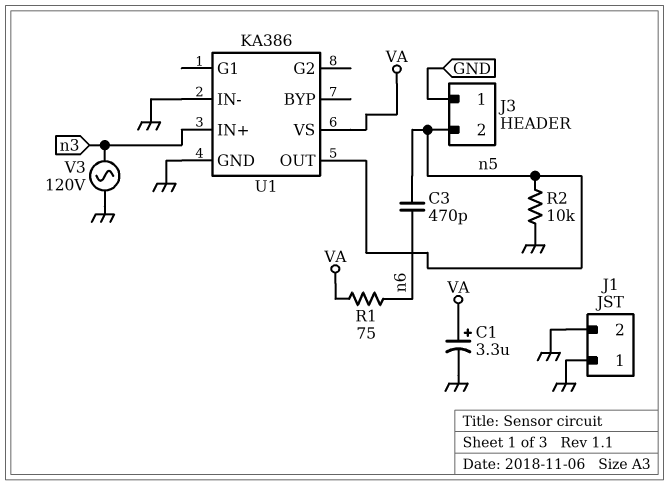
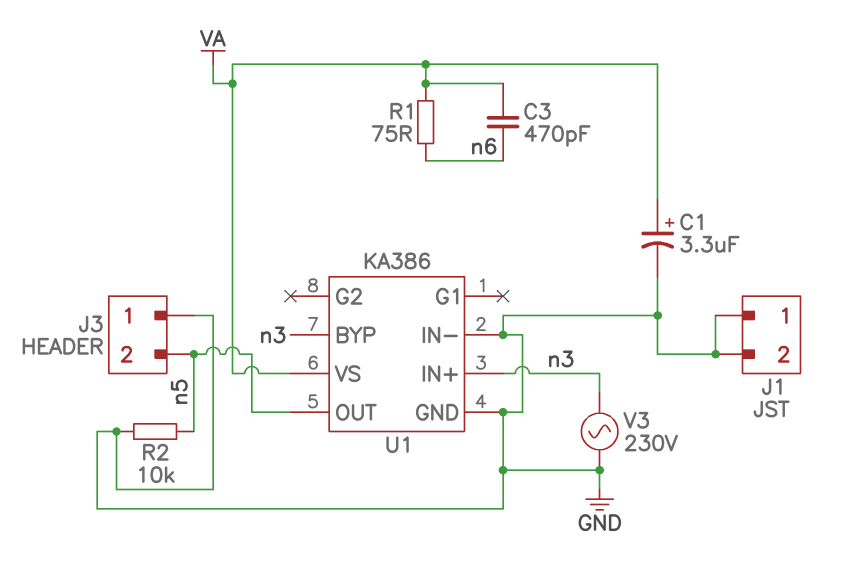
C3: 470pF (n5, n6) -> 470pF (VA, n6)
U1 pin BYP: none -> n3
V3: AC 120V (GND, n3) -> AC 230V (GND, n3)

